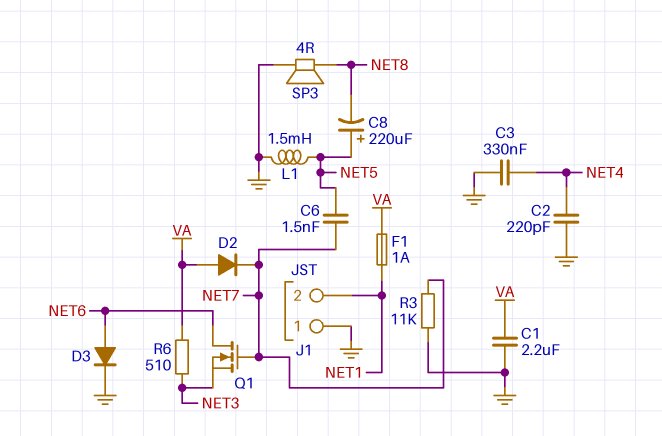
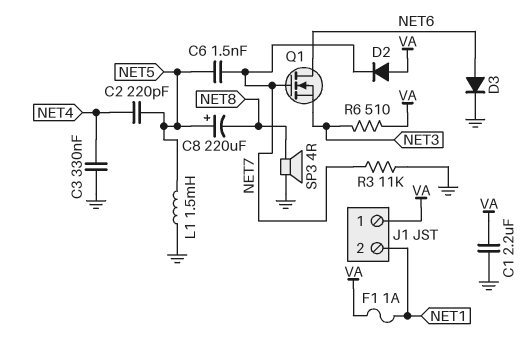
C2: 220pF (GND, NET4) -> 220pF (NET4, NET5)
J1 pin 1: GND -> VA

